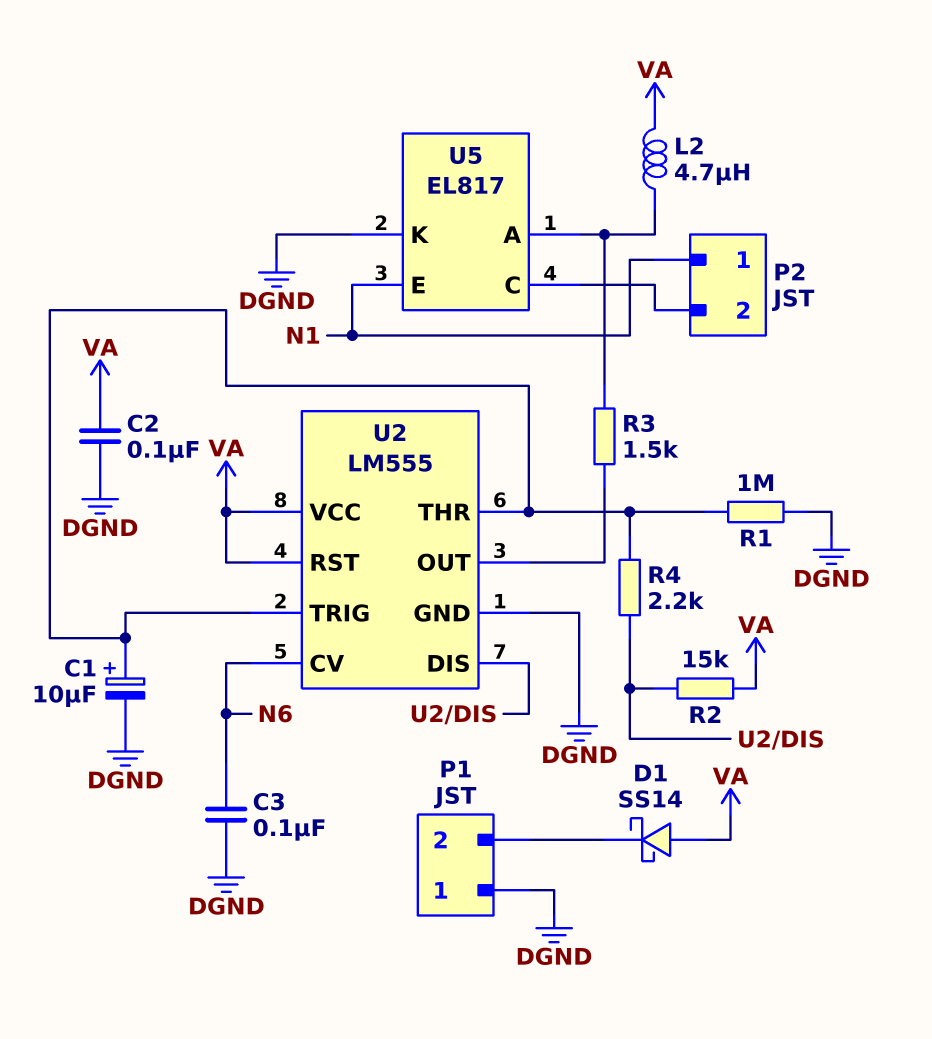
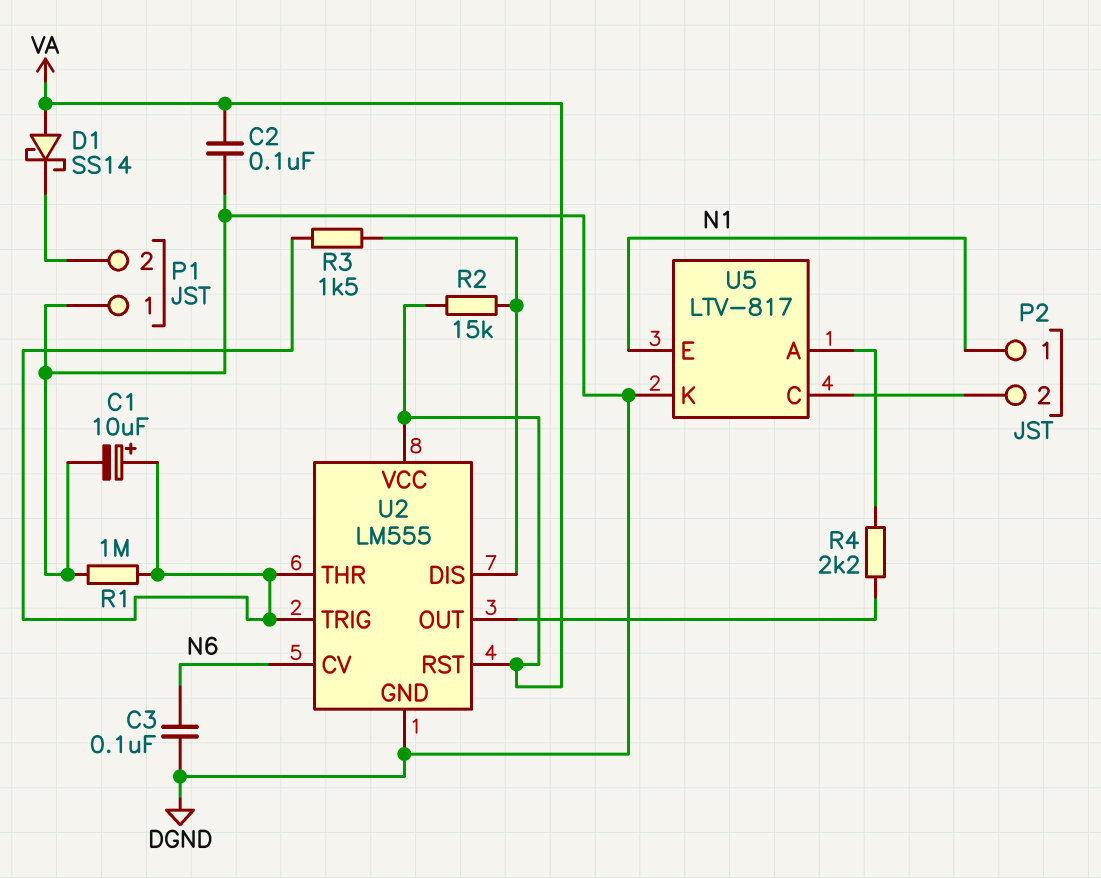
L2: 4.7uH (U5/A, VA) -> none
R3: 1.5k (U2/OUT, U5/A) -> 1.5k (U2/DIS, U2/THR)
R4: 2.2k (U2/DIS, U2/THR) -> 2.2k (U2/OUT, U5/A)
U5: EL817 -> LTV-817

